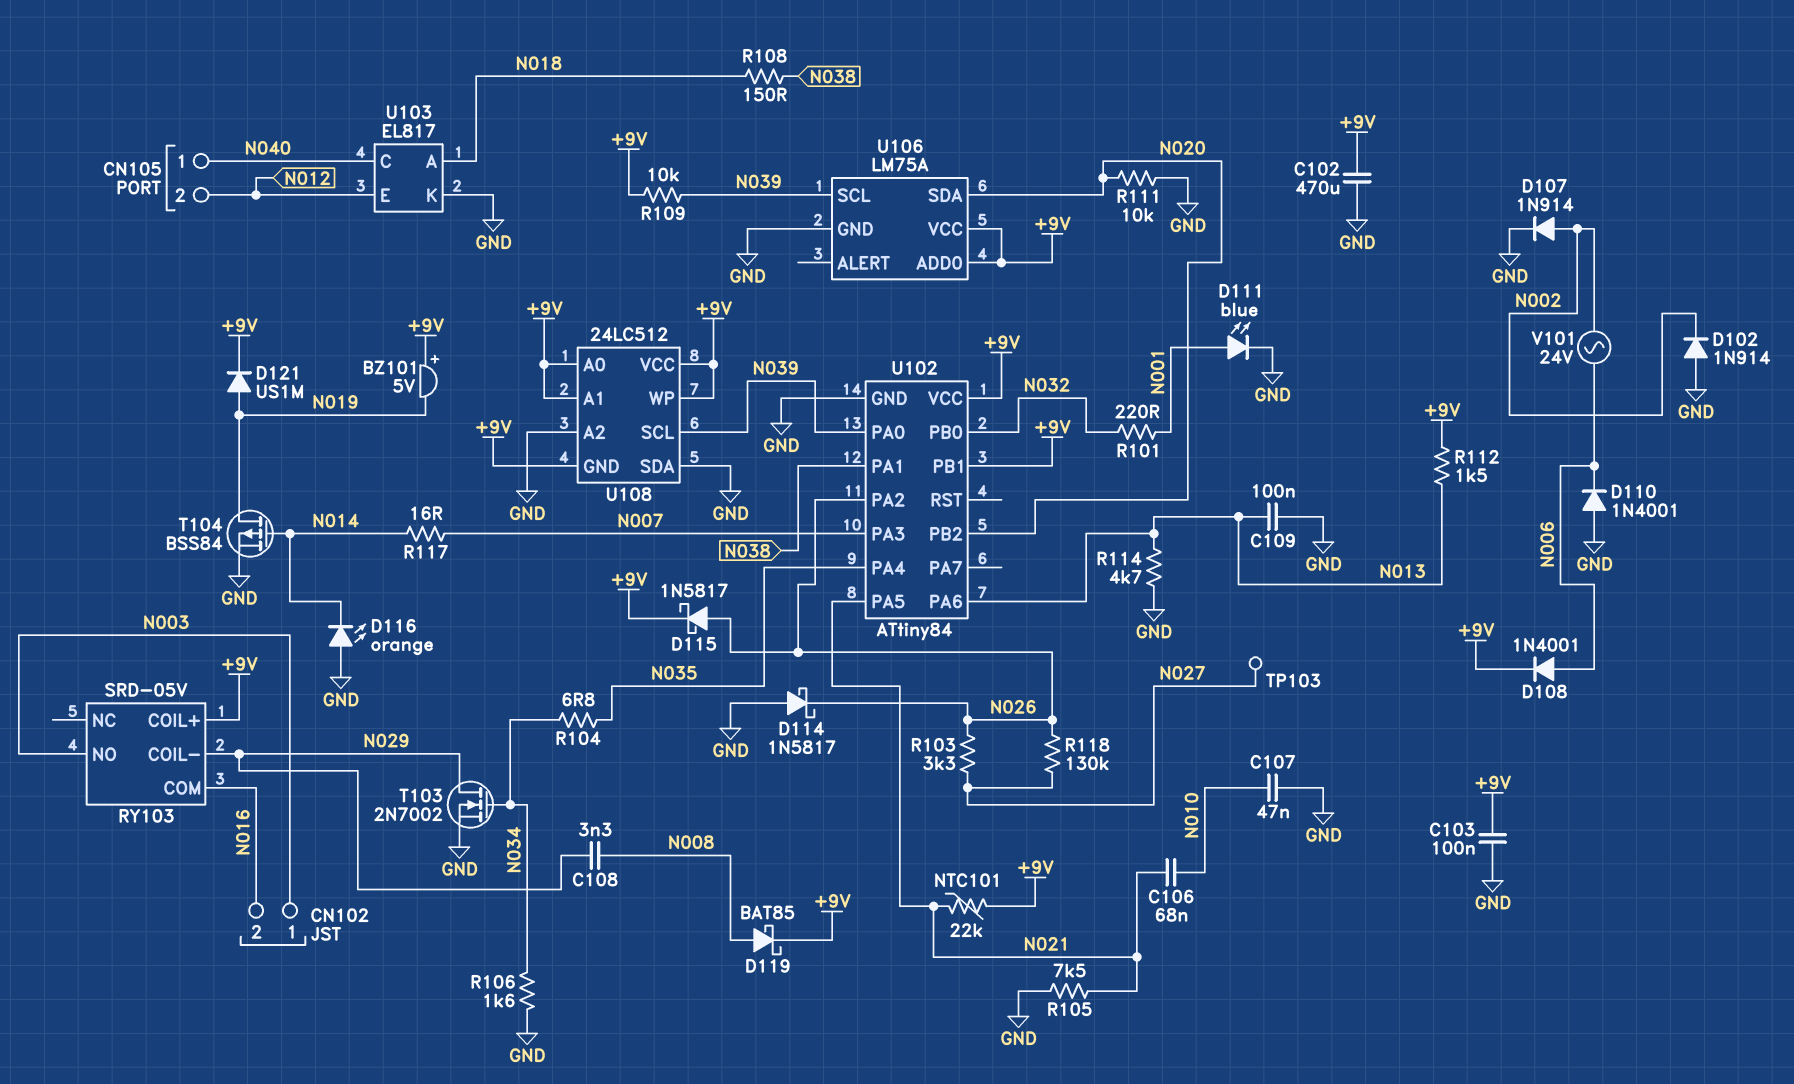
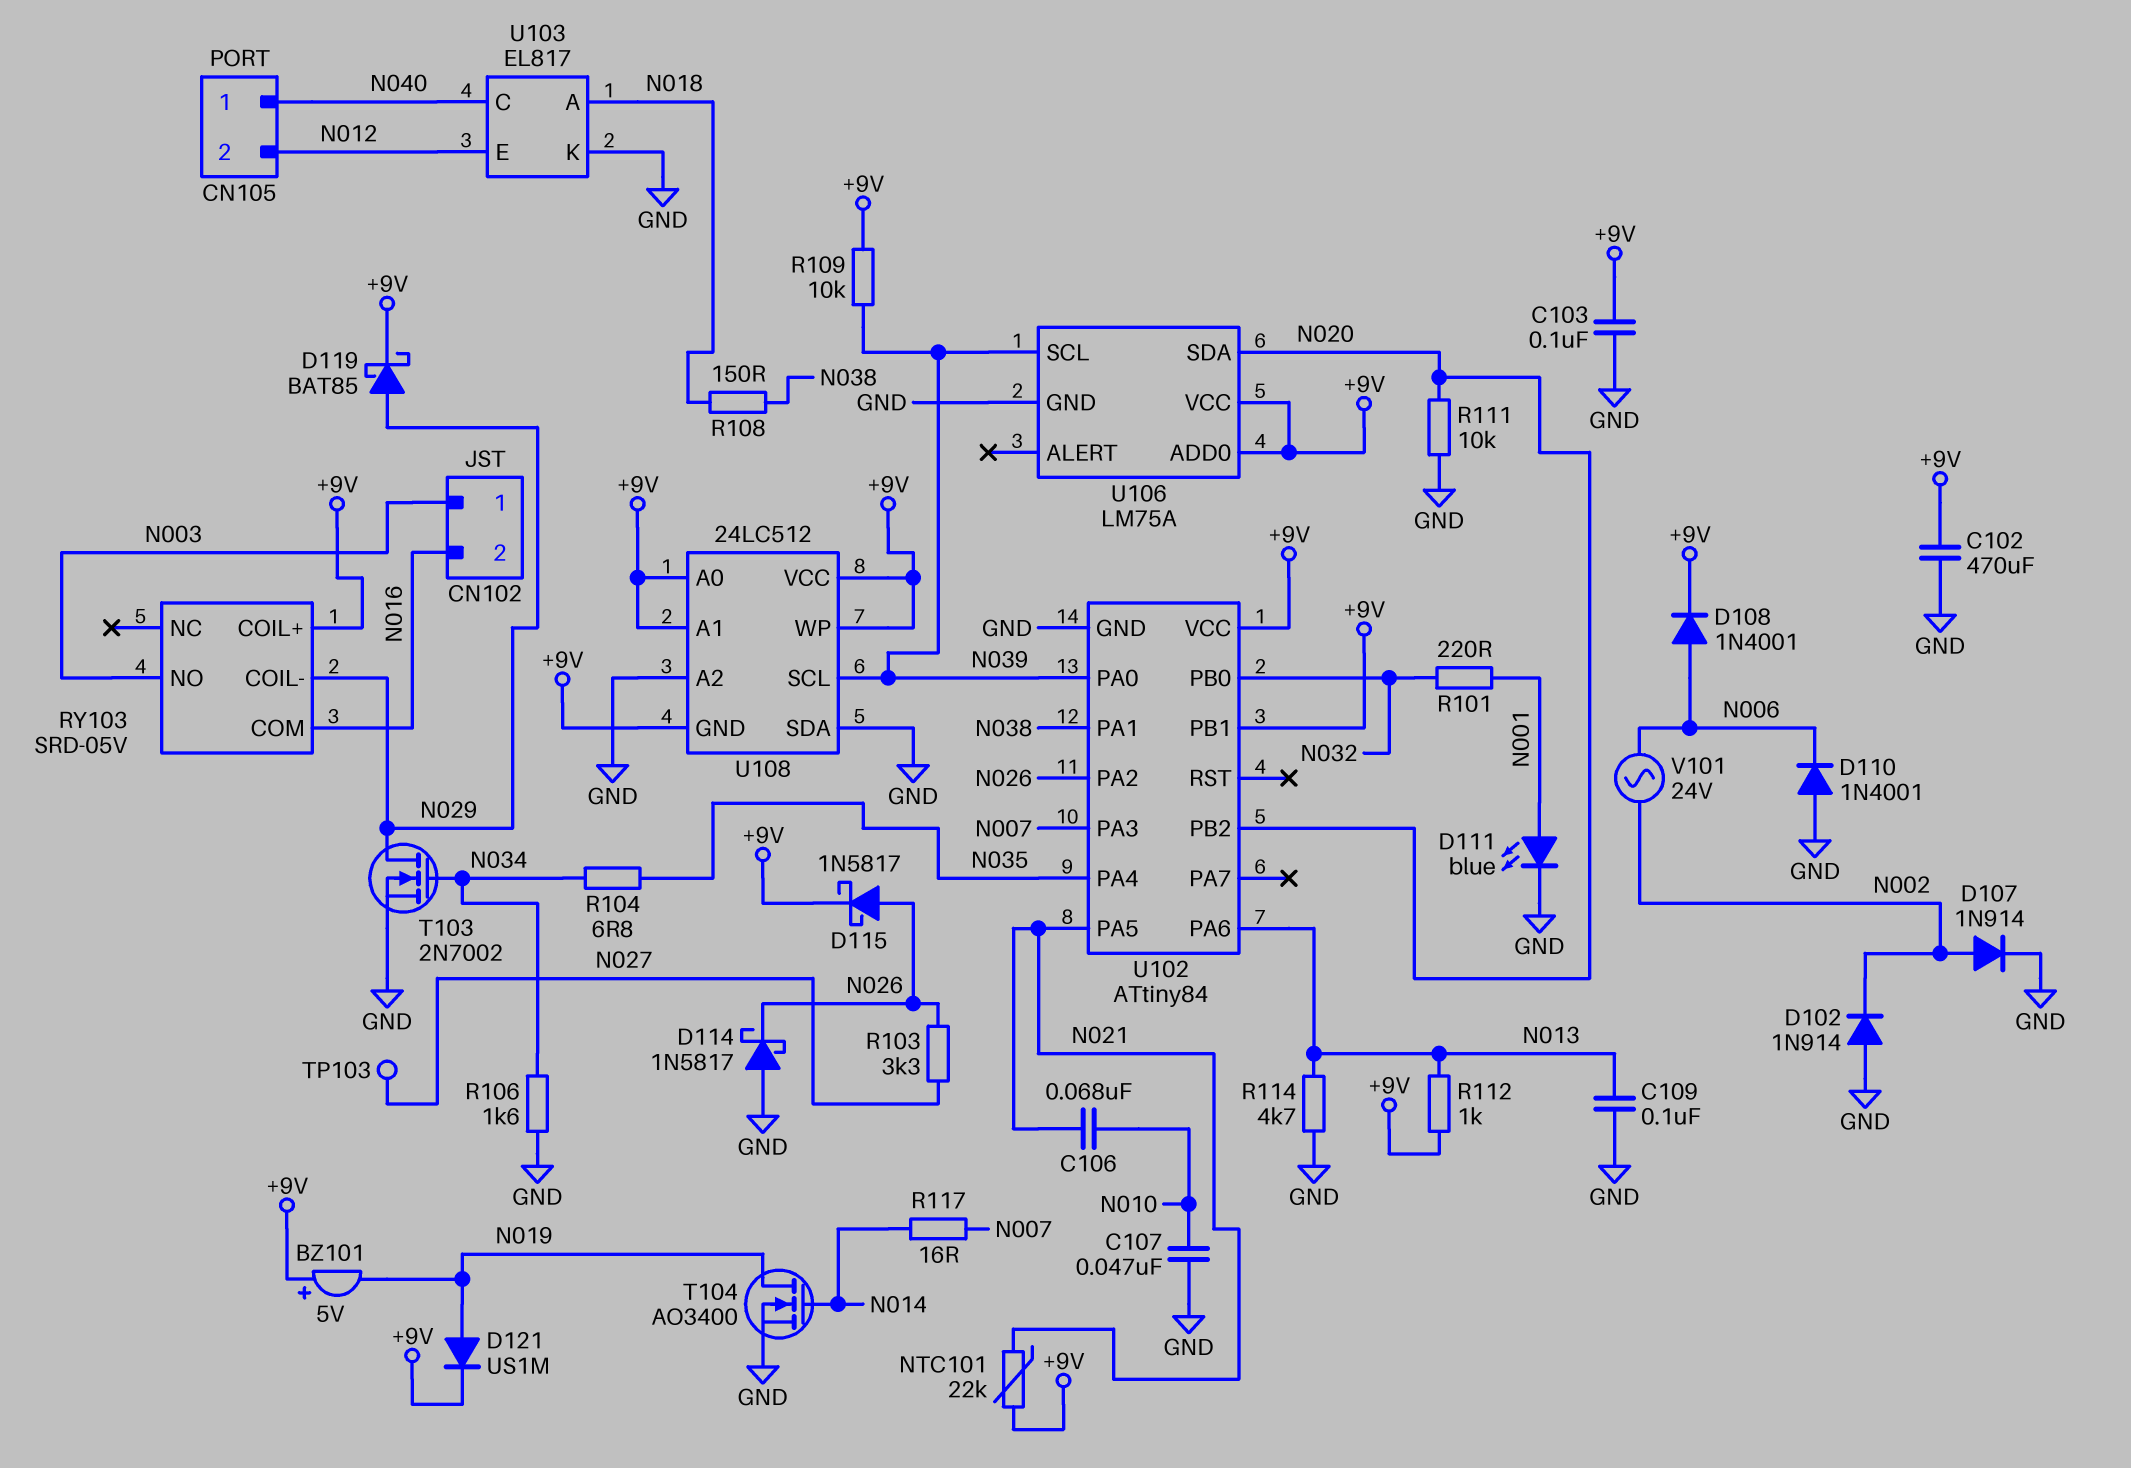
C108: 3.3nF (N008, N029) -> none
D116: LED orange (A GND, K N014) -> none
D119: schottky BAT85 (A N008, K +9V) -> schottky BAT85 (A N029, K +9V)
R105: 7.5k (GND, N021) -> none
R112: 1.5k (+9V, N013) -> 1k (+9V, N013)
R118: 130k (N026, N027) -> none
T104: PMOS BSS84 (G N014, D N019, S GND) -> NMOS AO3400 (G N014, D N019, S GND)

